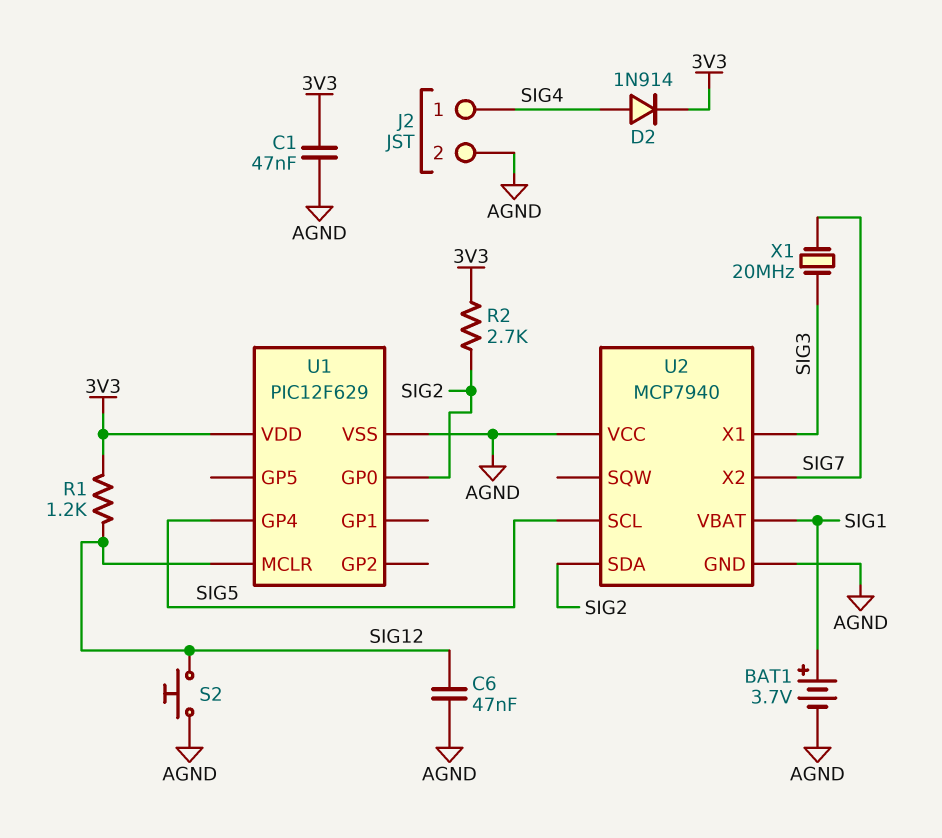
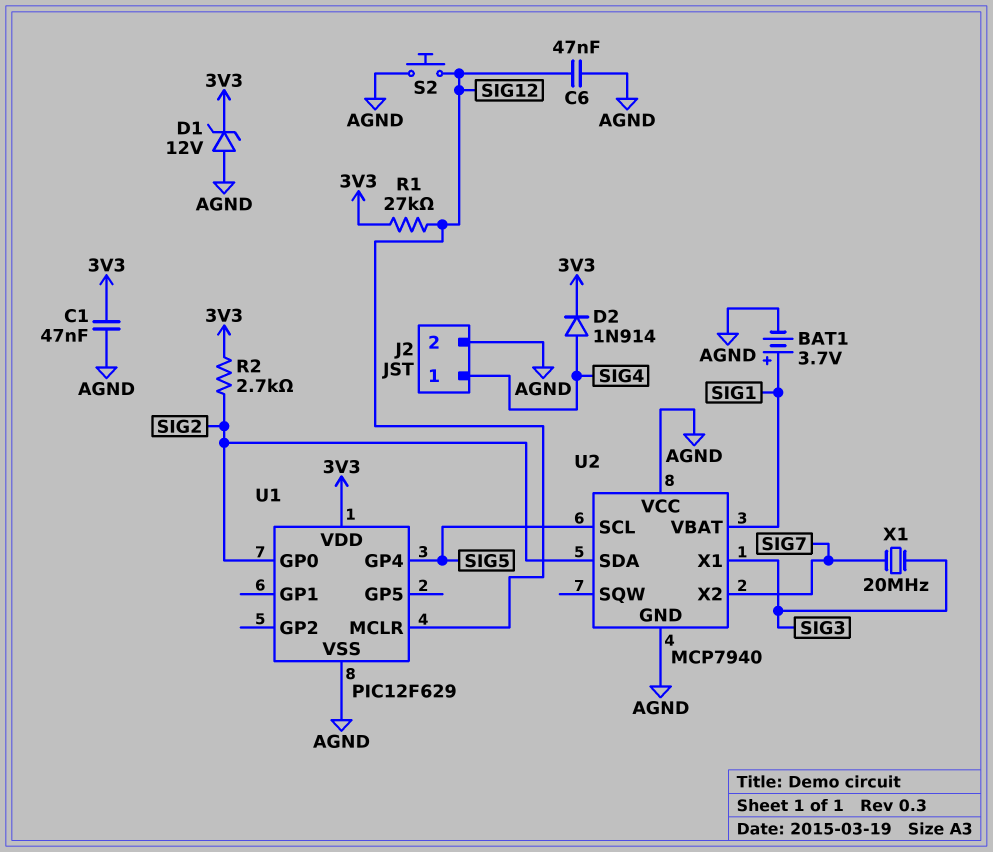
D1: none -> zener 12V (A AGND, K 3V3)
R1: 1.2k (3V3, SIG12) -> 27k (3V3, SIG12)

